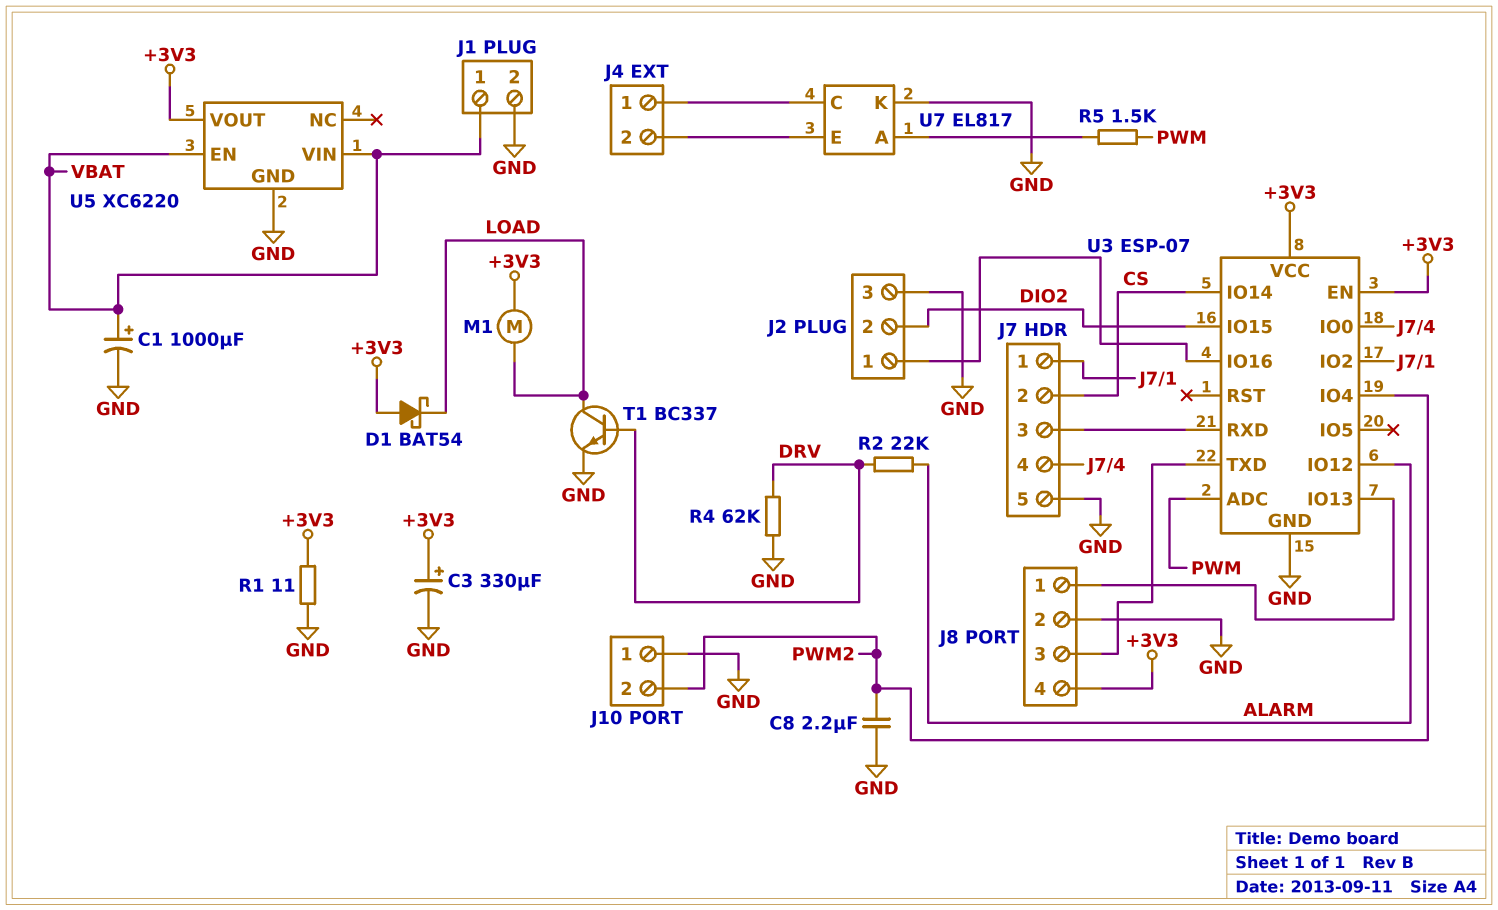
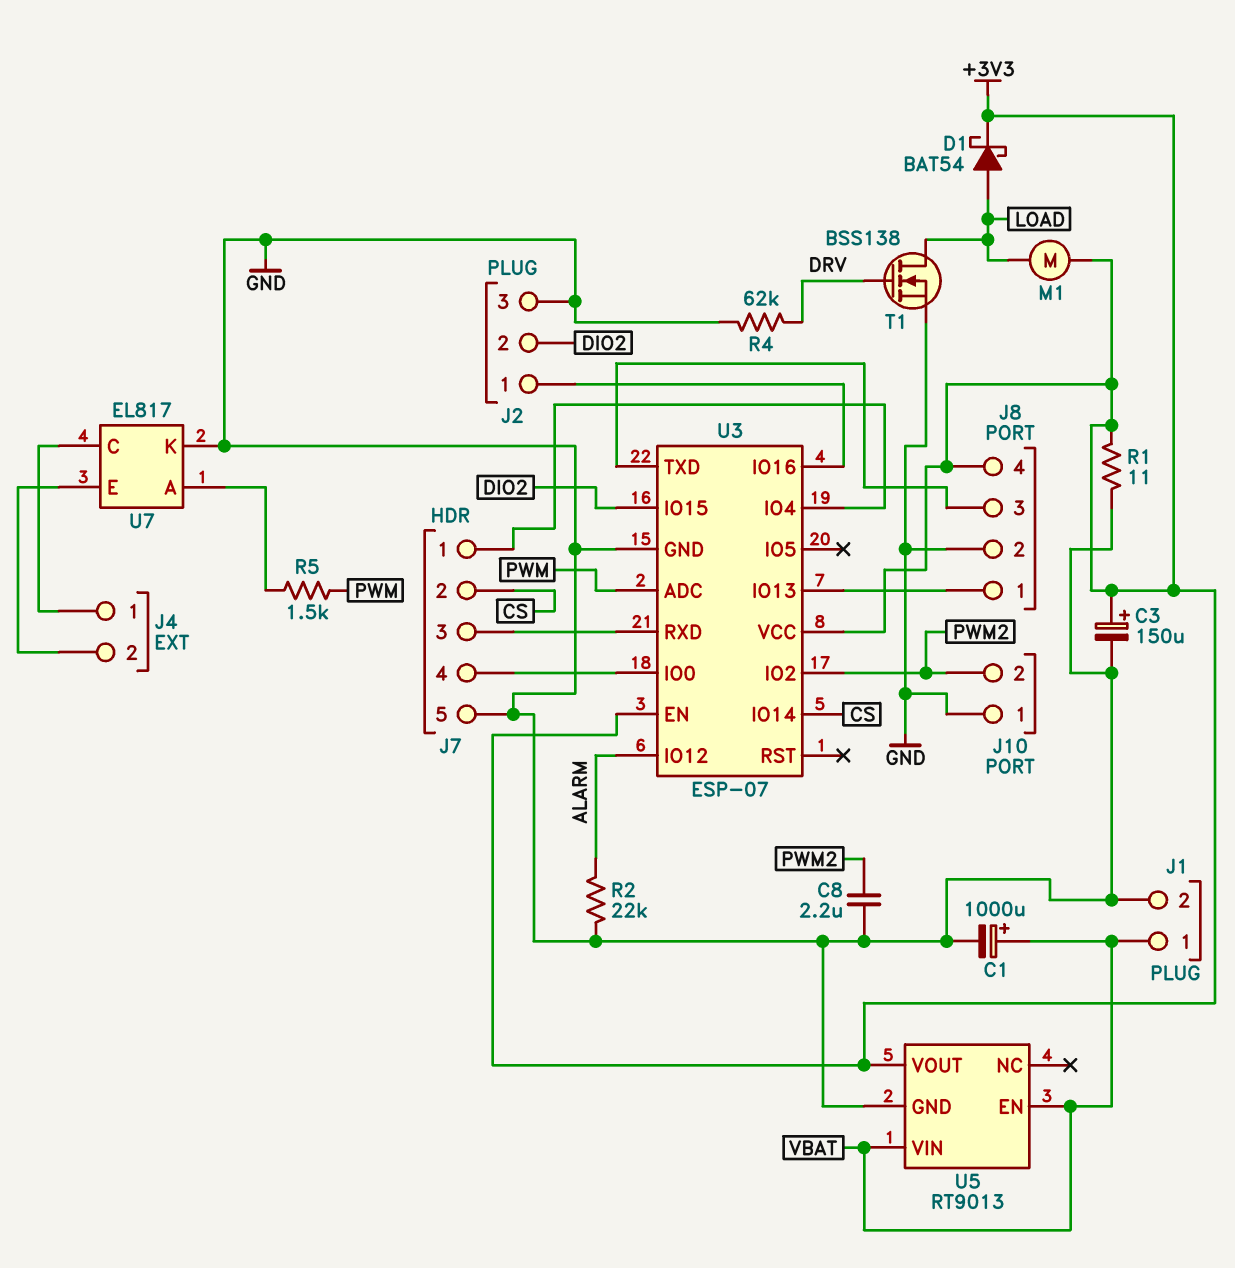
C3: 330uF (plus +3V3, minus GND) -> 150uF (plus +3V3, minus GND)
D1: schottky BAT54 (A +3V3, K LOAD) -> schottky BAT54 (A LOAD, K +3V3)
R2: 22k (ALARM, DRV) -> 22k (ALARM, GND)
T1: NPN BC337 (B DRV, C LOAD, E GND) -> NMOS BSS138 (G DRV, D LOAD, S GND)
U3 pin IO2: J7/1 -> PWM2
U3 pin IO4: PWM2 -> J7/1
U5: XC6220 -> RT9013

